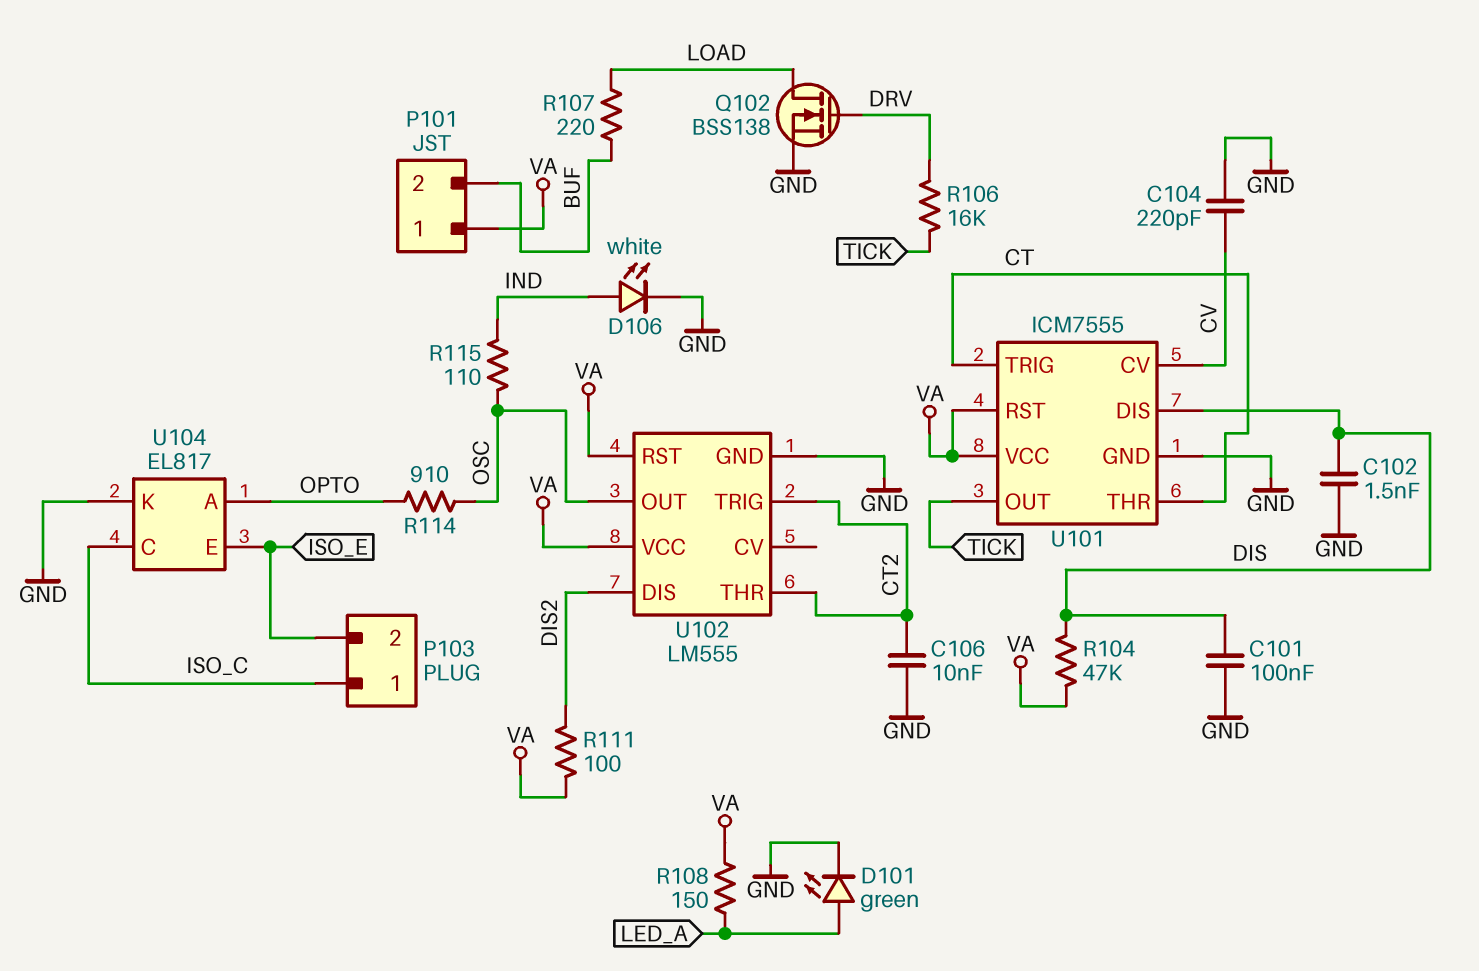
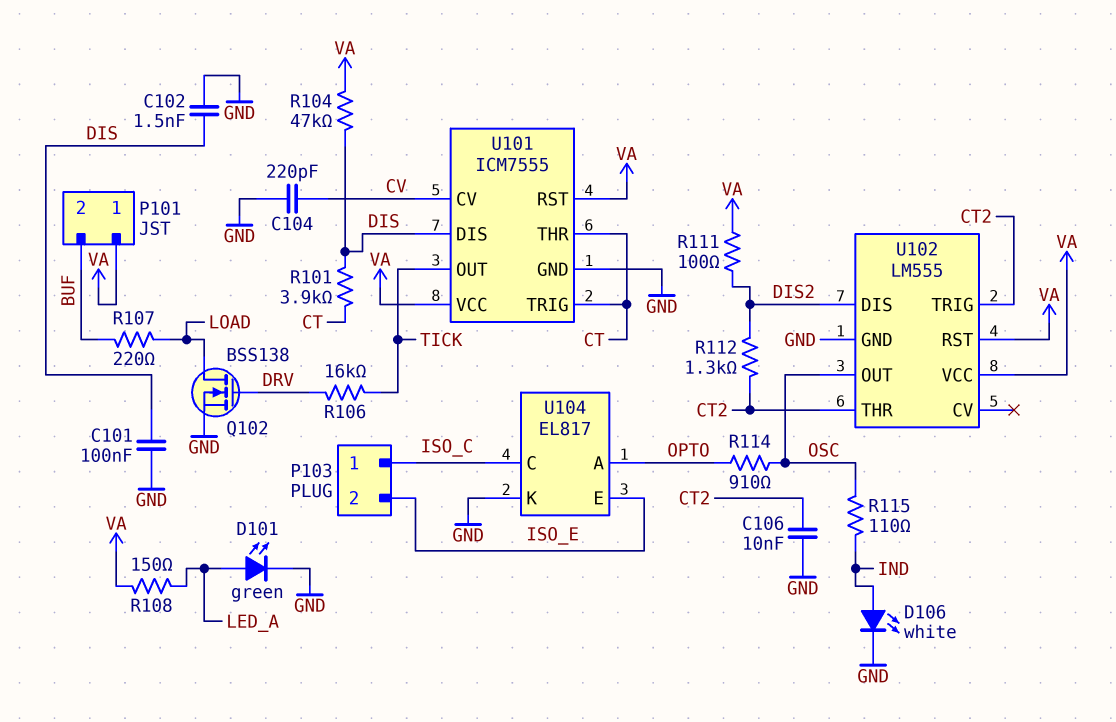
R101: none -> 3.9k (CT, DIS)
R112: none -> 1.3k (CT2, DIS2)

